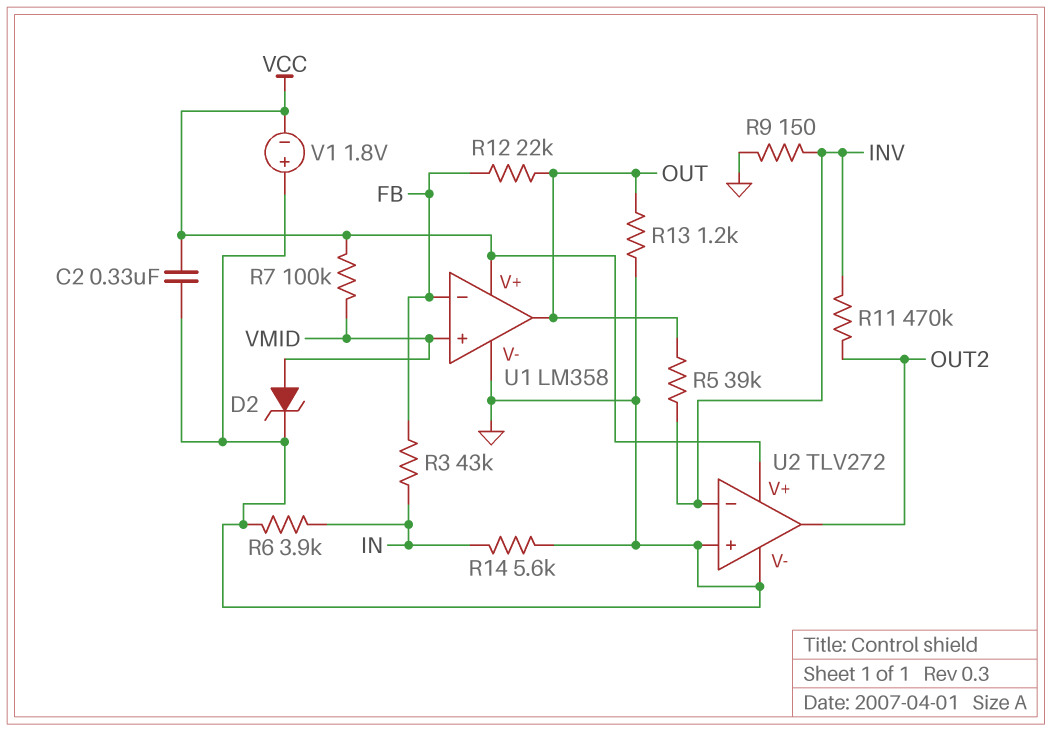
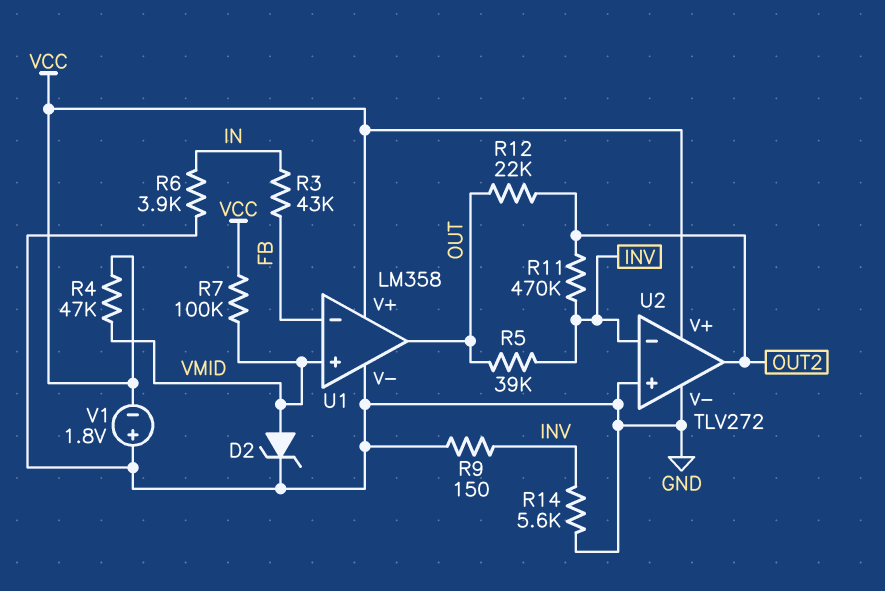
C2: 330nF (GND, VCC) -> none
R4: none -> 47k (VCC, VMID)
R12: 22k (FB, OUT) -> 22k (OUT, OUT2)
R13: 1.2k (GND, OUT) -> none
R14: 5.6k (GND, IN) -> 5.6k (GND, INV)

